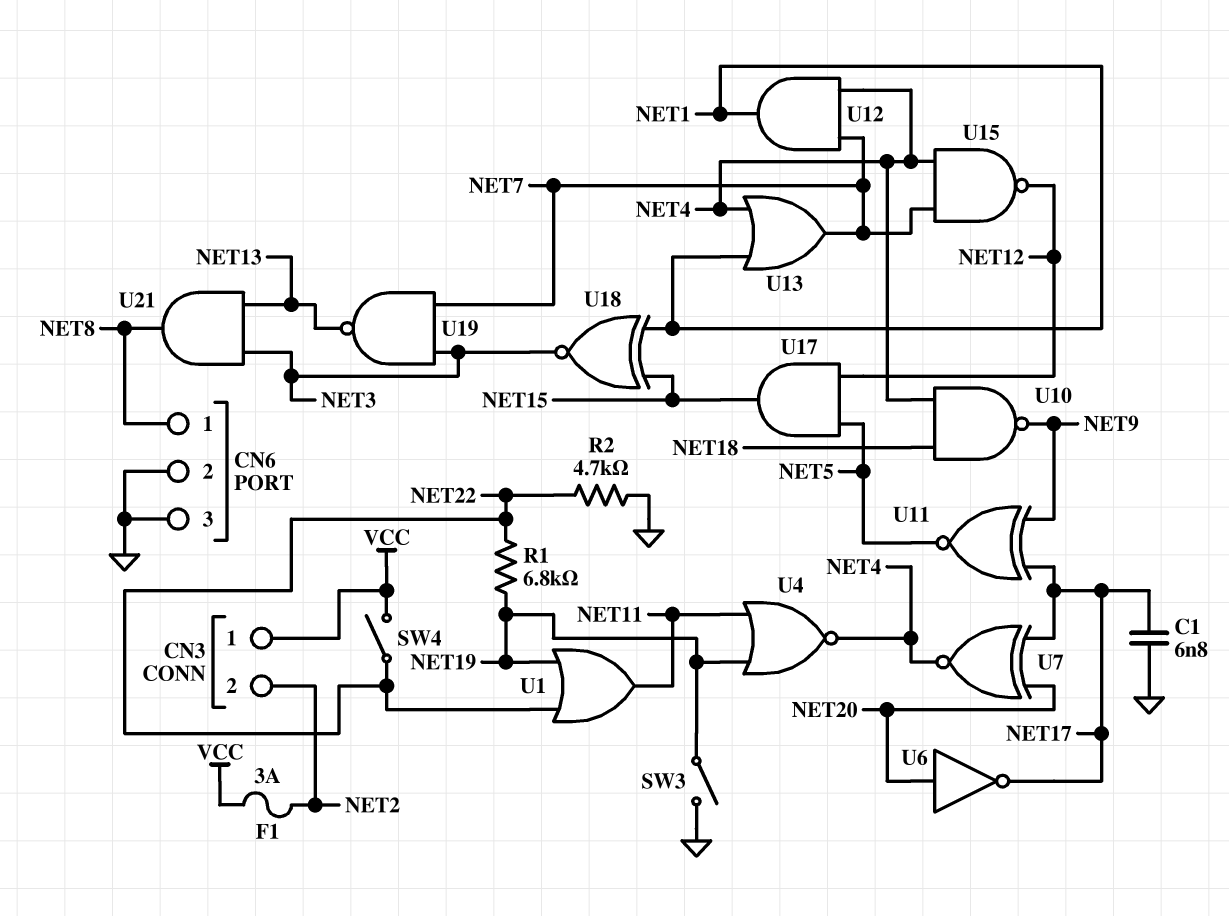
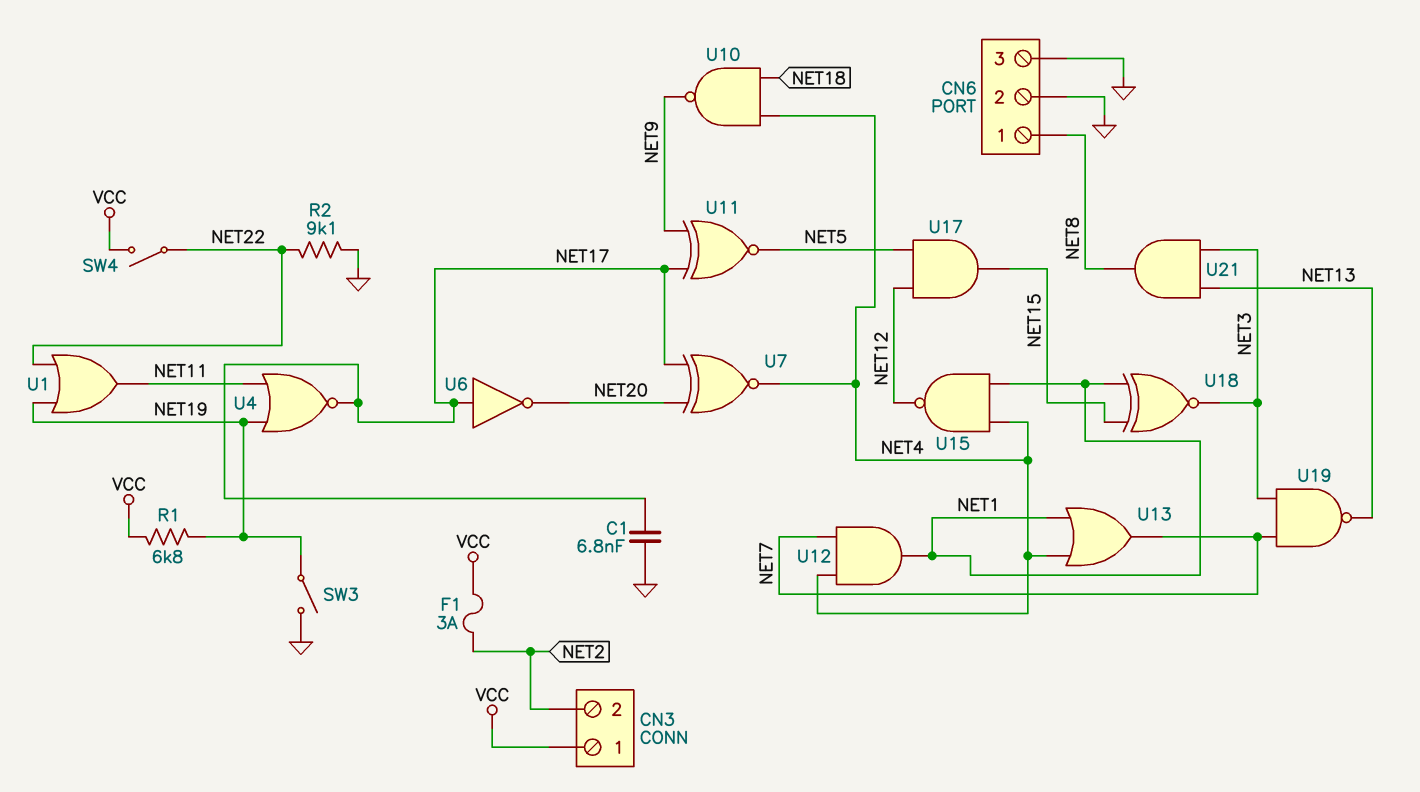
R1: 6.8k (NET19, NET22) -> 6.8k (NET19, VCC)
R2: 4.7k (GND, NET22) -> 9.1k (GND, NET22)
U4: NOR (in NET11, in NET19, out NET4) -> NOR (in NET11, in NET19, out NET17)
U6: NOT (in NET20, out NET17) -> NOT (in NET17, out NET20)
U15: NAND (in NET4, in NET7, out NET12) -> NAND (in NET1, in NET4, out NET12)

